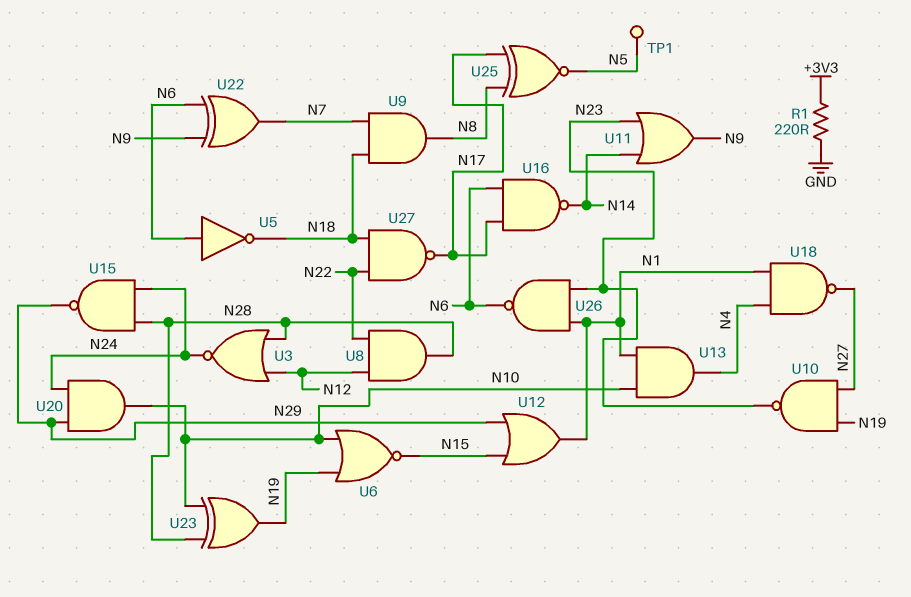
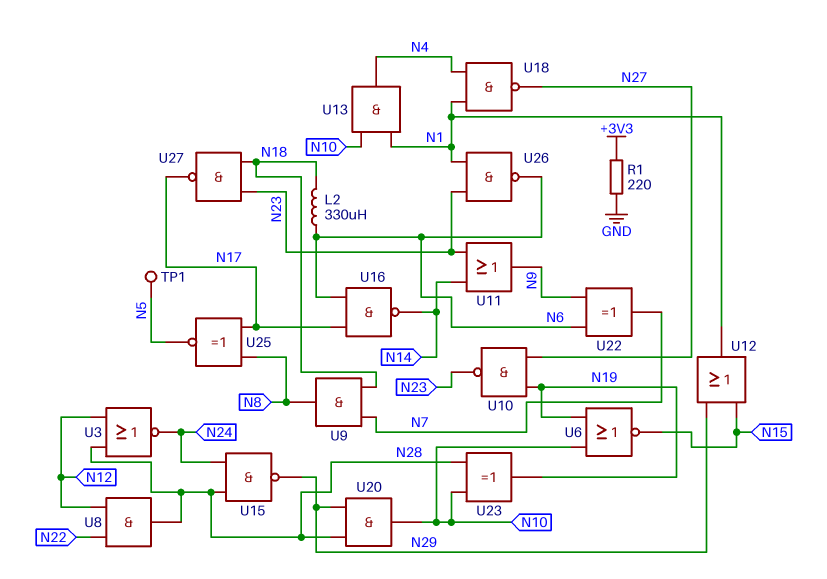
L2: none -> 330uH (N6, N18)
U5: NOT (in N6, out N18) -> none
U20: AND (in N24, in N29, out N10) -> AND (in N28, in N29, out N10)
U27: NAND (in N18, in N22, out N17) -> NAND (in N18, in N23, out N17)

